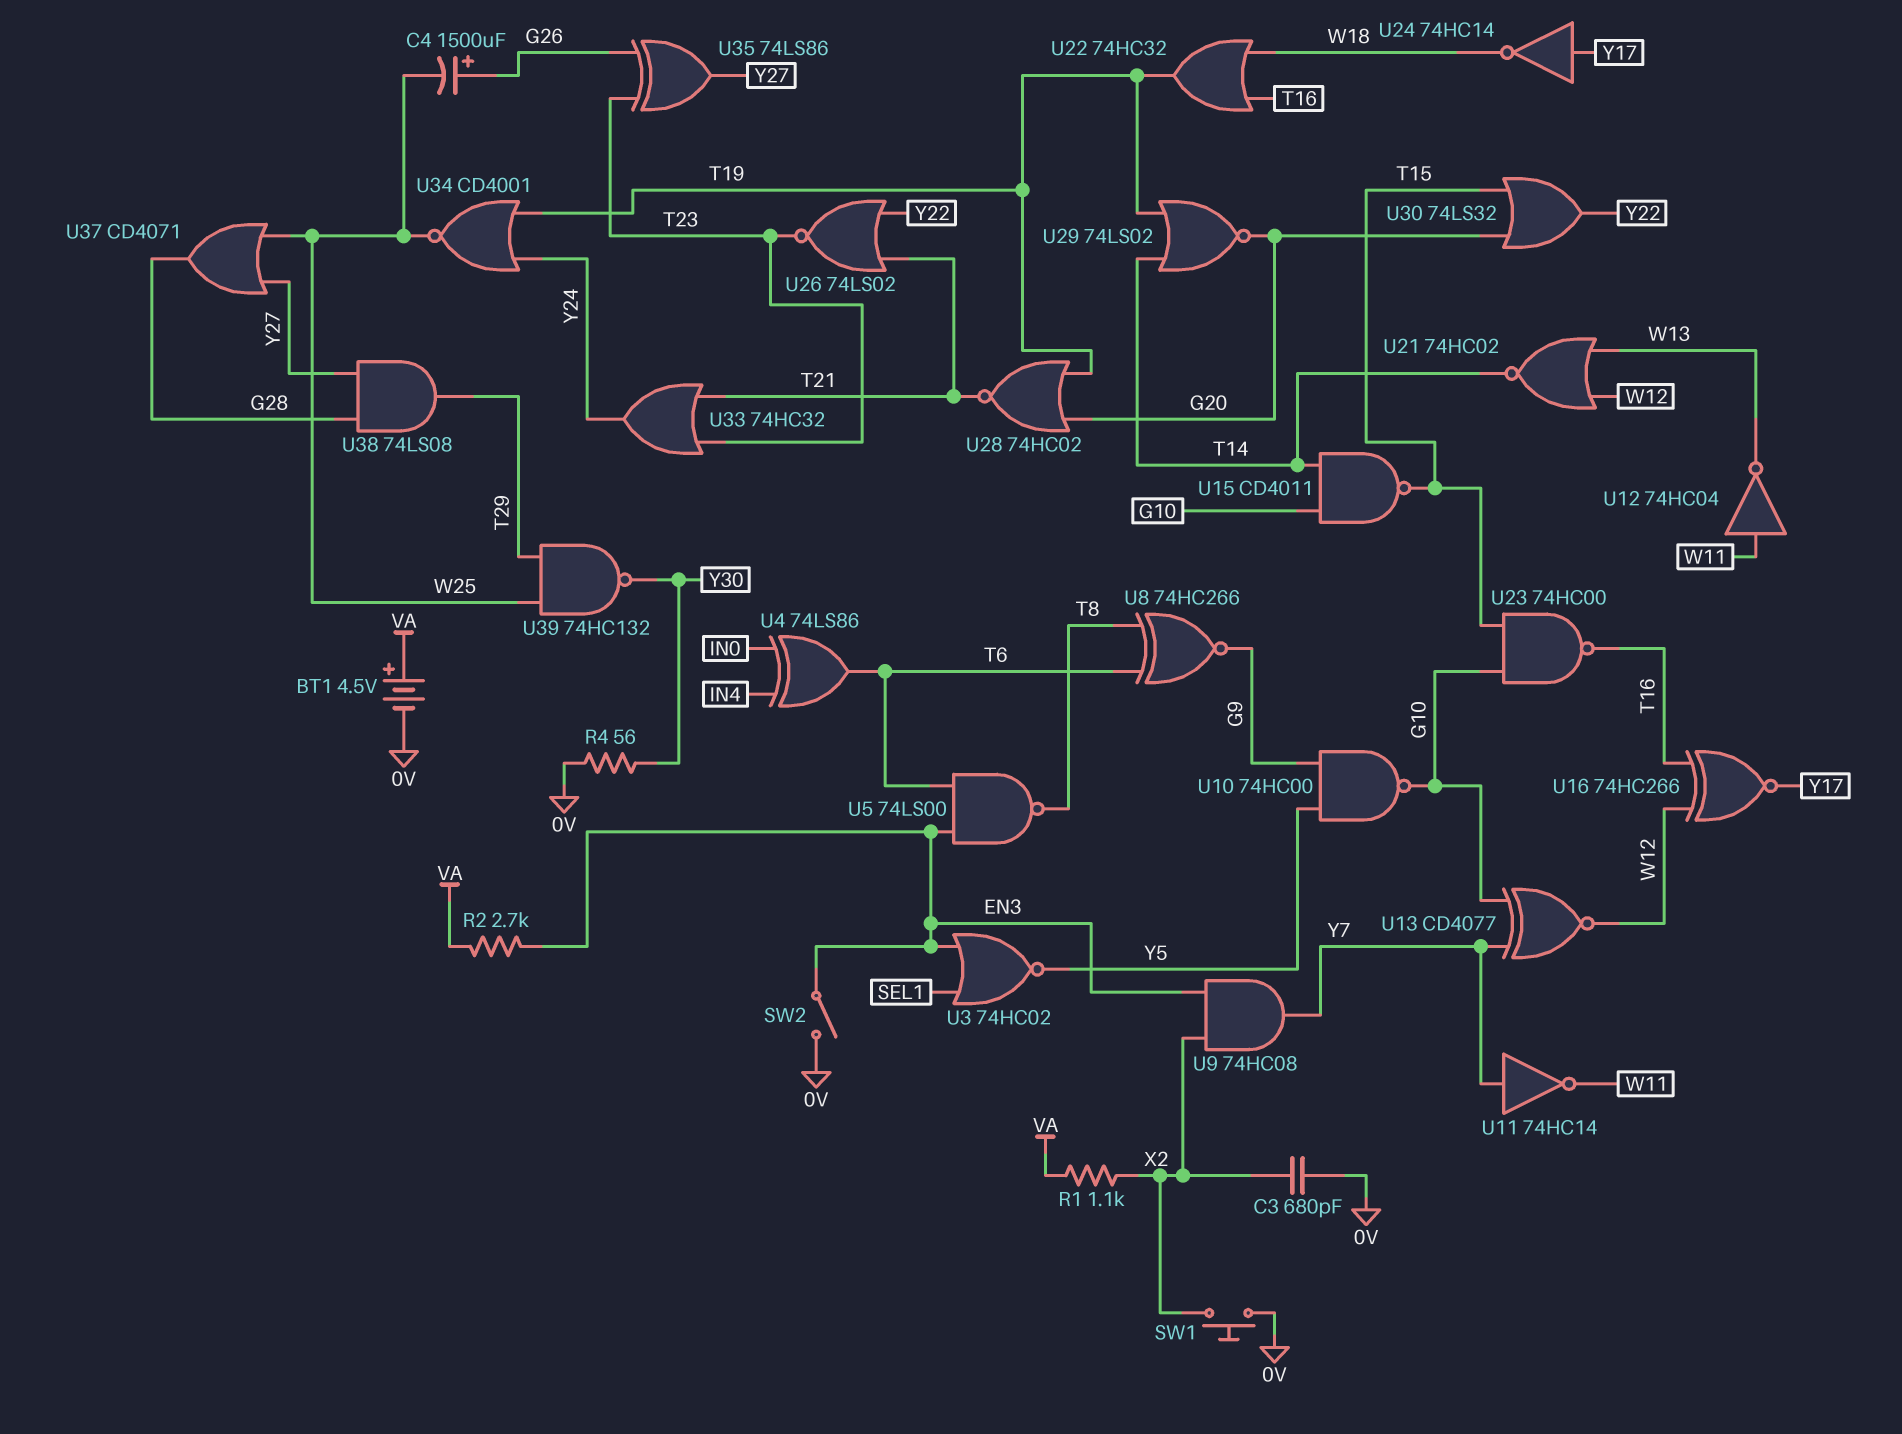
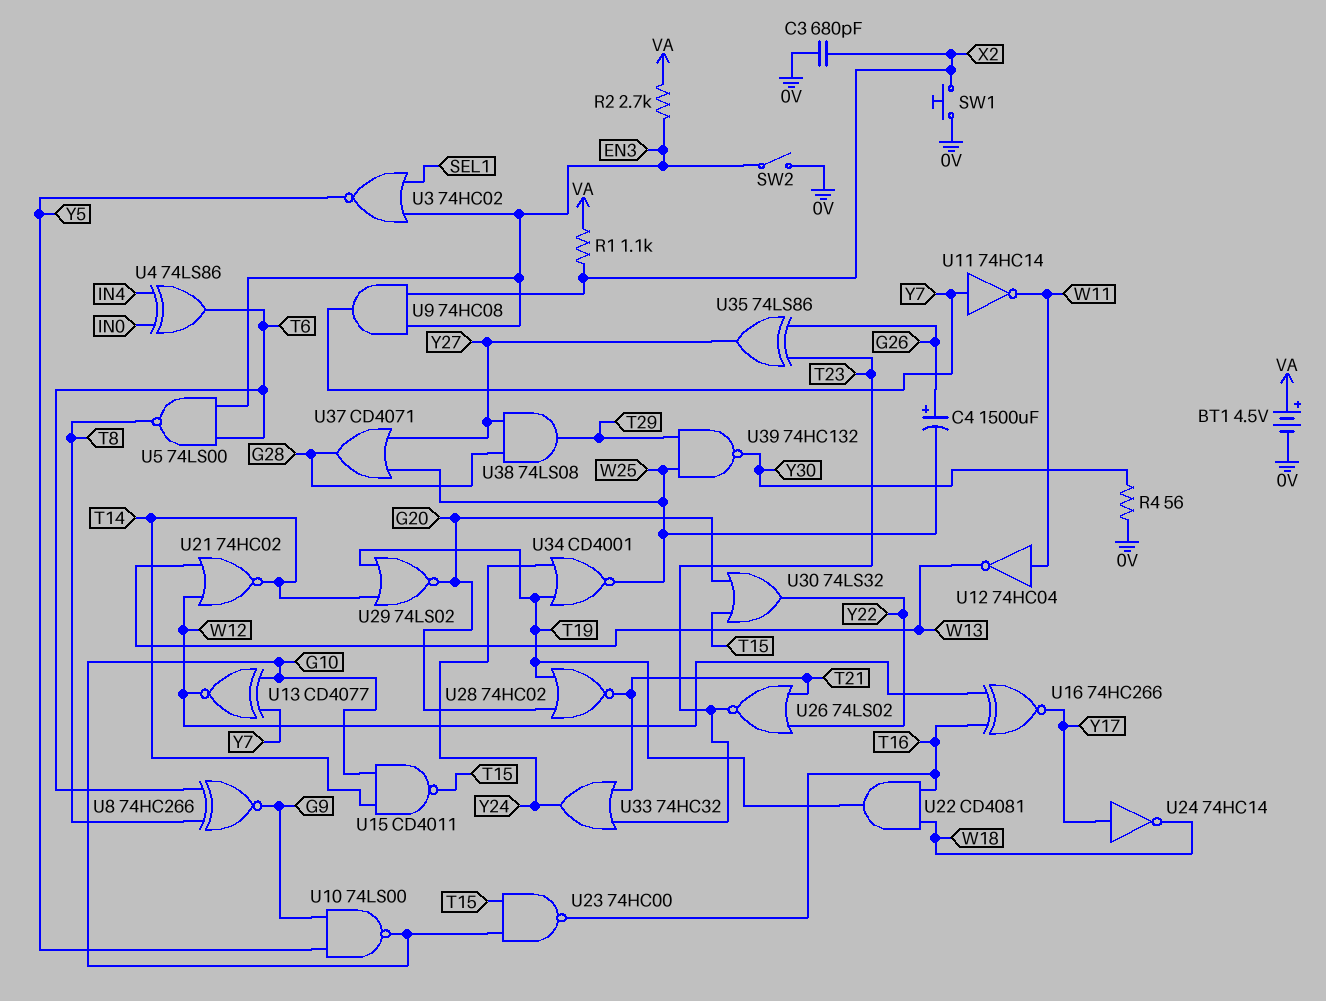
U10: NAND 74HC00 (in G9, in Y5, out G10) -> NAND 74LS00 (in G9, in Y5, out G10)
U22: OR 74HC32 (in T16, in W18, out T19) -> AND CD4081 (in T16, in W18, out T19)

